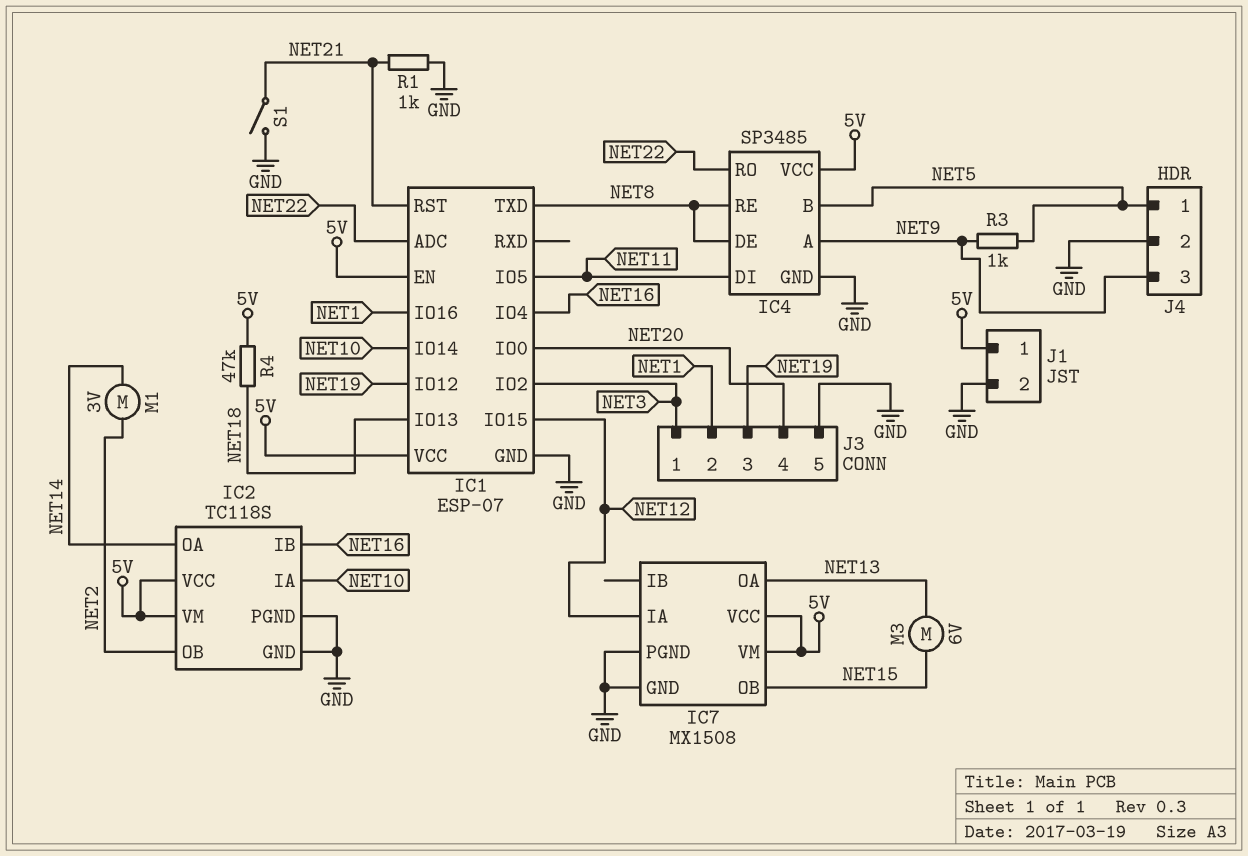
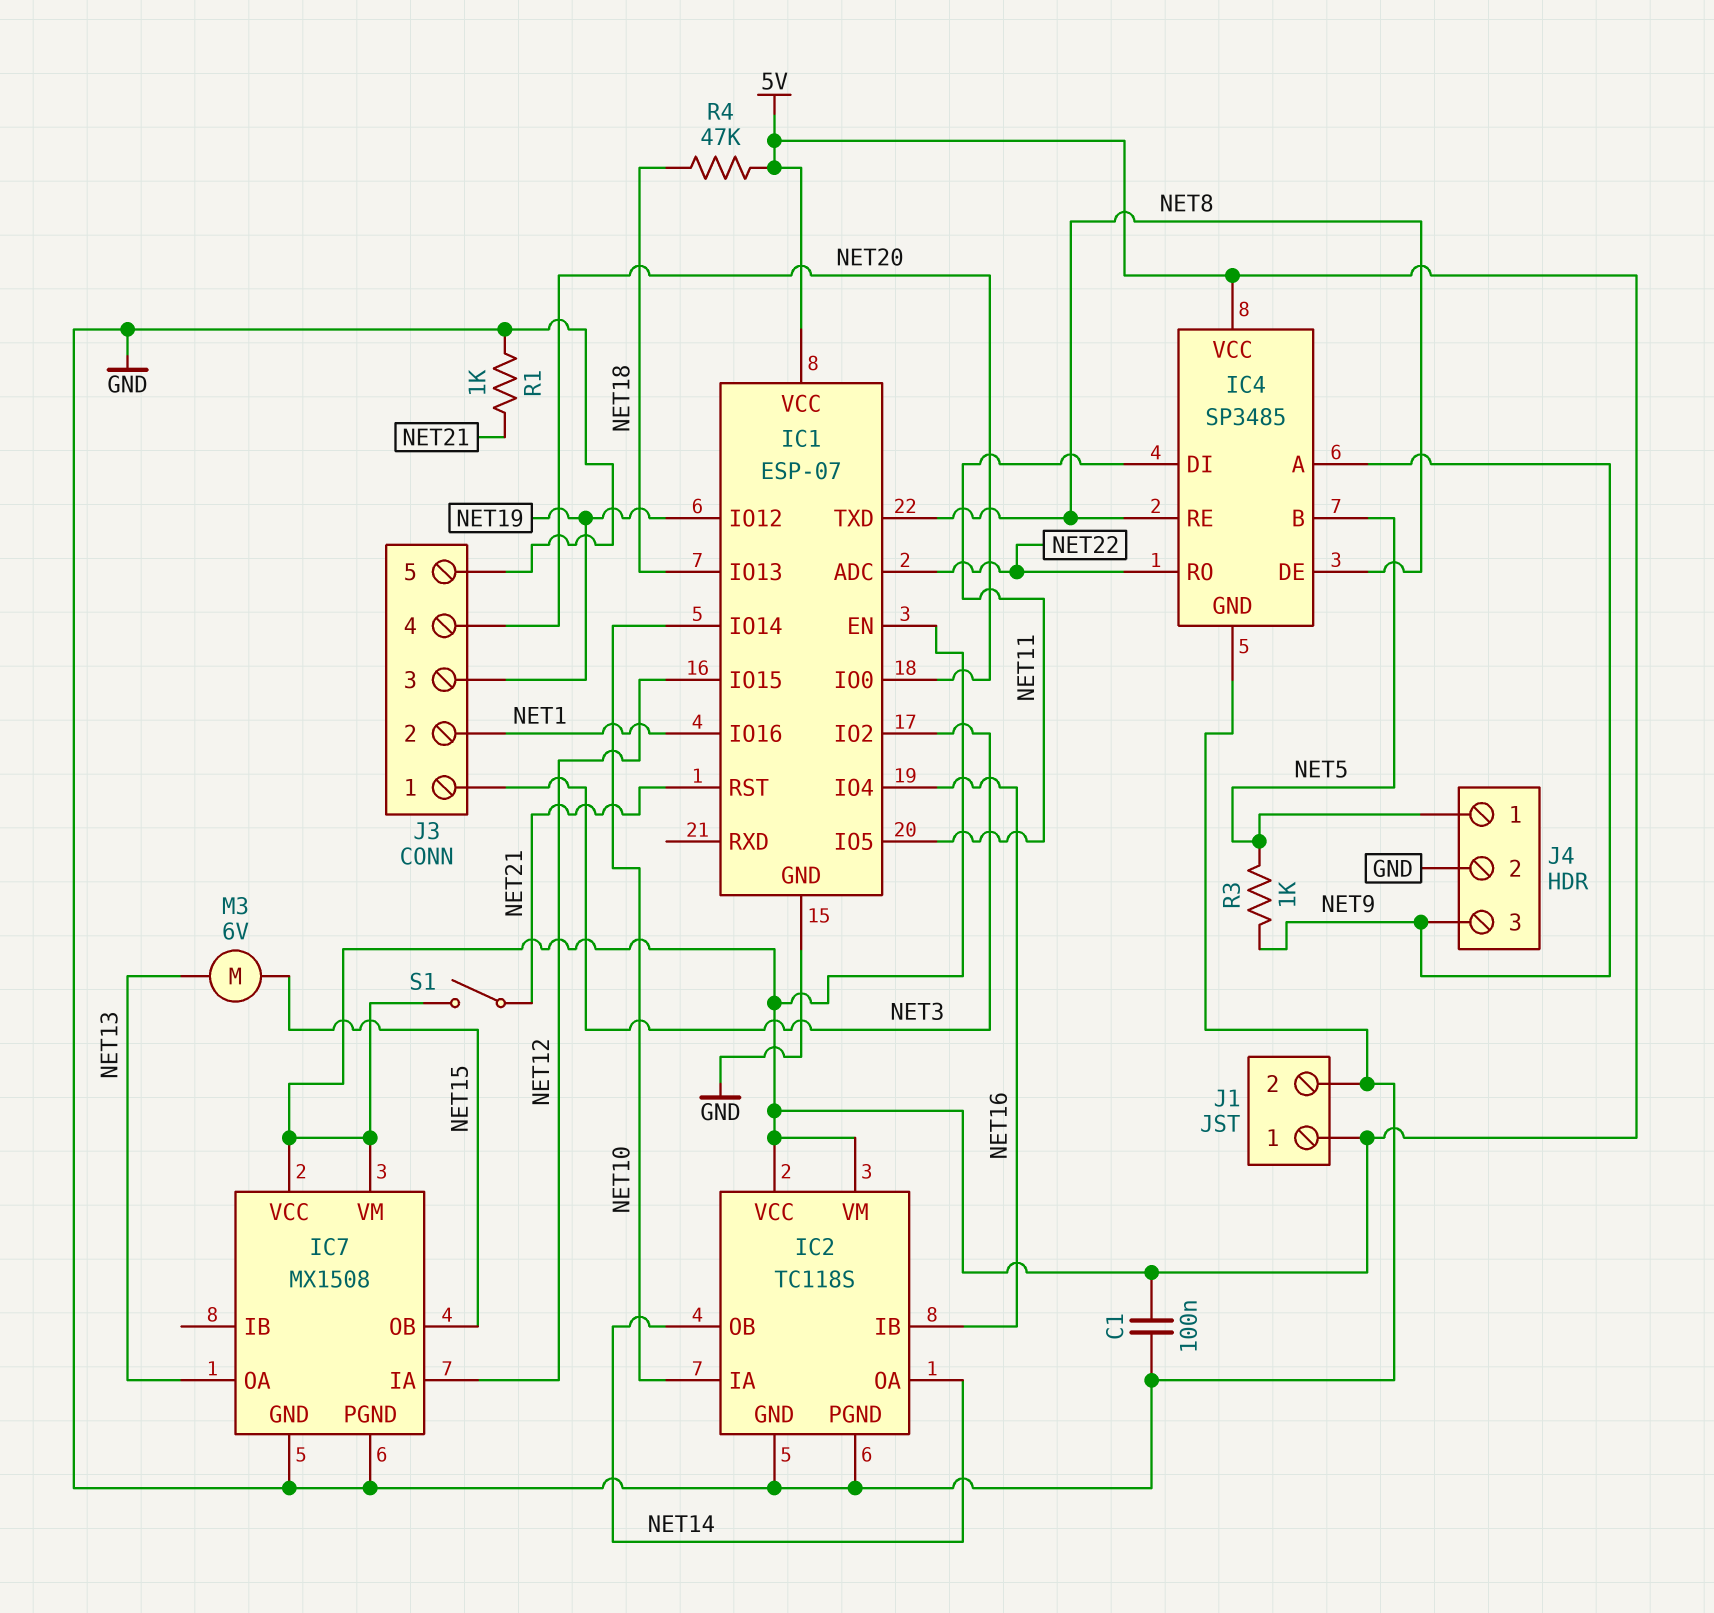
C1: none -> 100nF (5V, GND)
IC2 pin OB: NET2 -> NET14
M1: motor 3V (NET2, NET14) -> none
S1: switch (GND, NET21) -> switch (5V, NET21)

